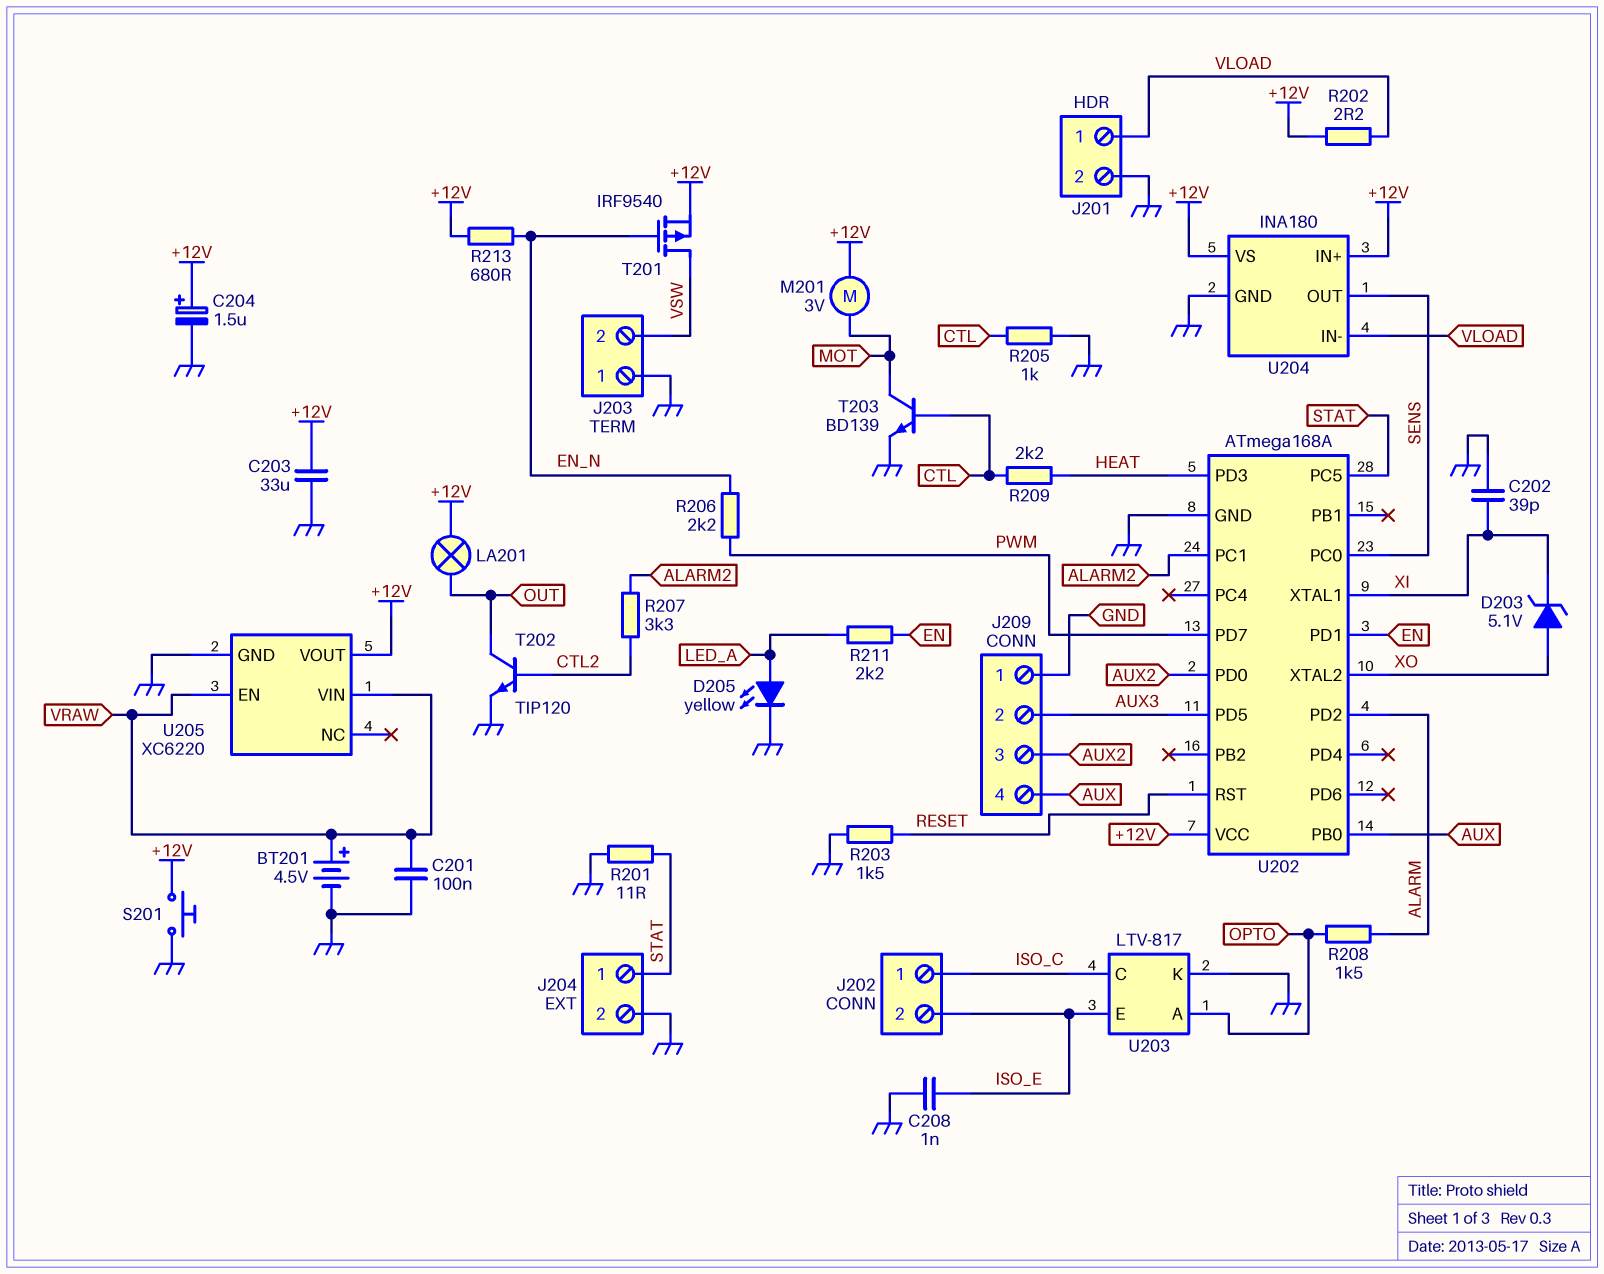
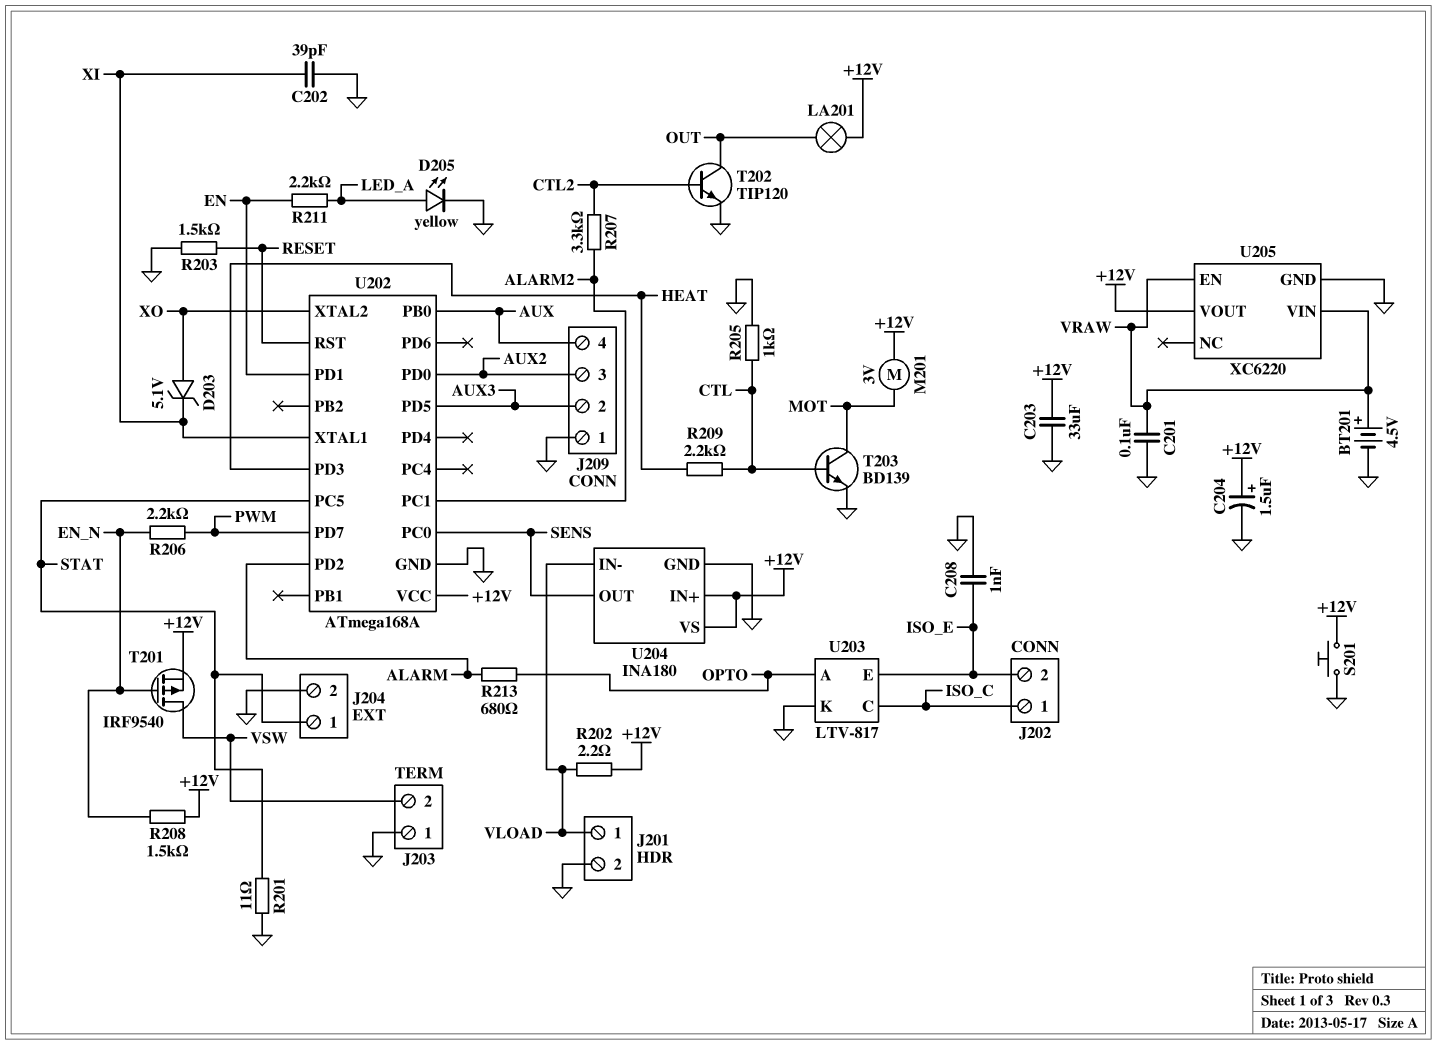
R208: 1.5k (ALARM, OPTO) -> 1.5k (+12V, EN_N)
R213: 680 (+12V, EN_N) -> 680 (ALARM, OPTO)

